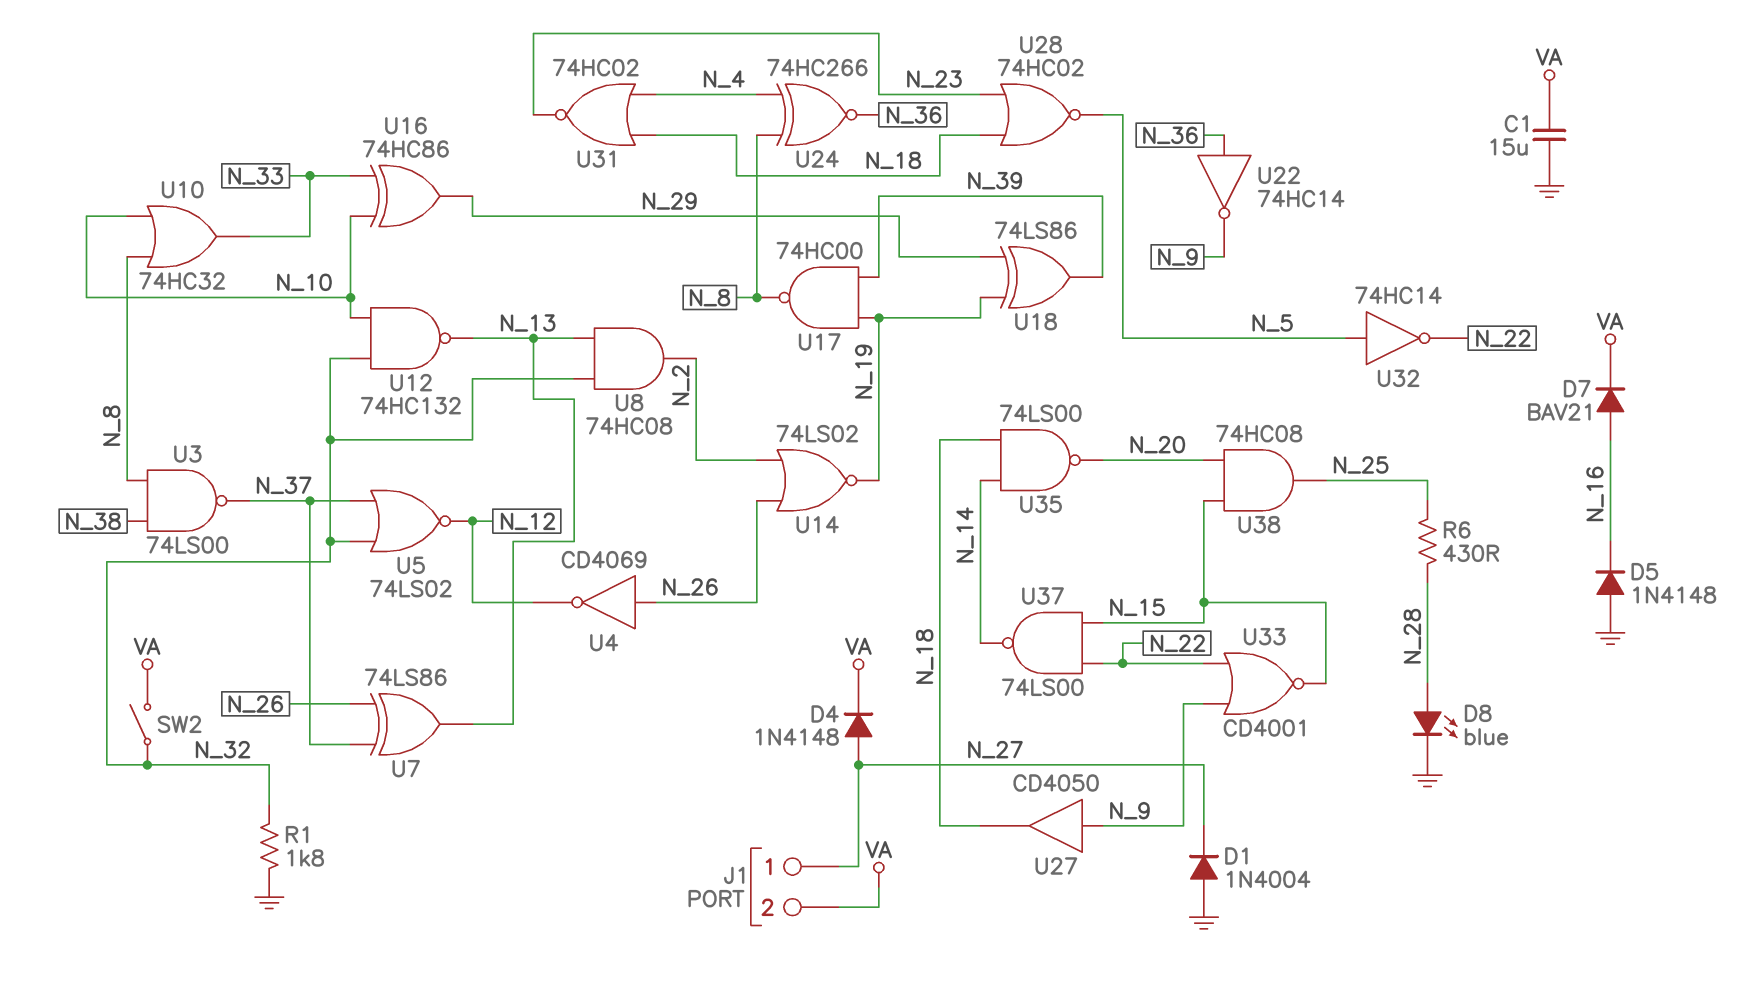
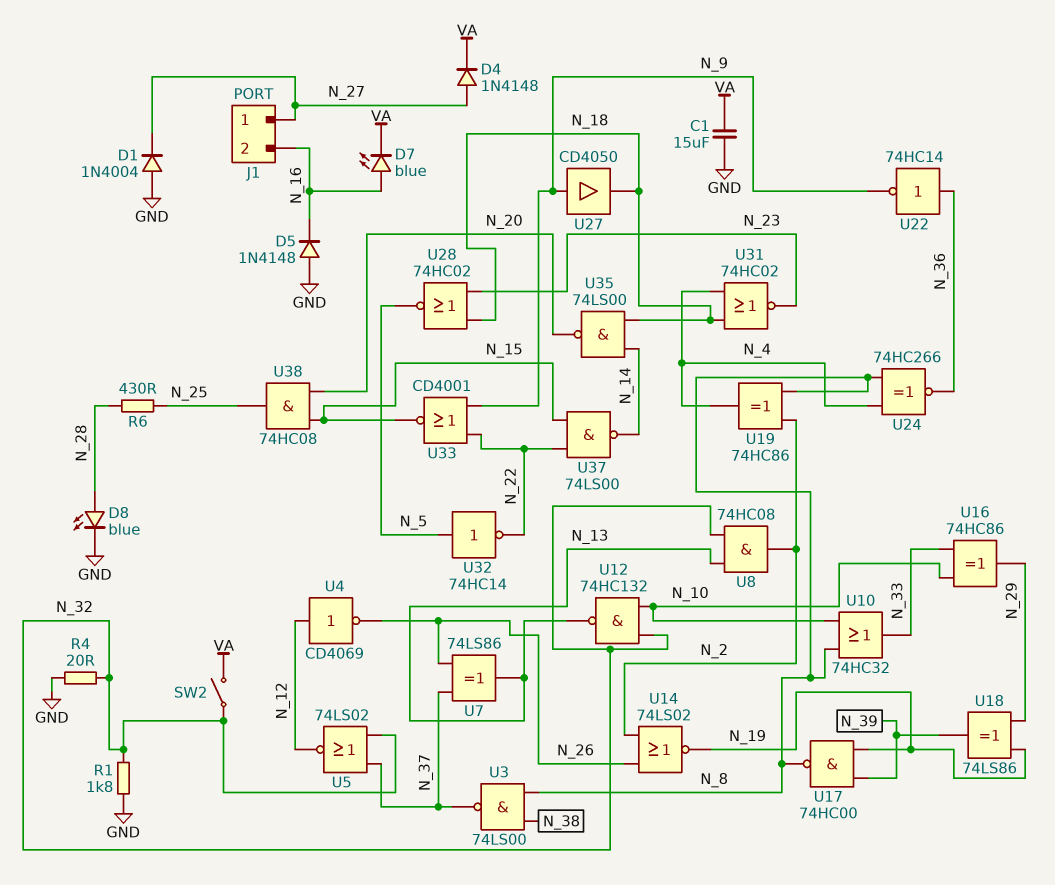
D7: diode BAV21 (A N_16, K VA) -> LED blue (A N_16, K VA)
J1 pin 2: VA -> N_16
R4: none -> 20 (GND, N_32)
U4: NOT CD4069 (in N_26, out N_12) -> NOT CD4069 (in N_12, out N_26)
U19: none -> XOR 74HC86 (in N_2, in N_8, out N_4)

